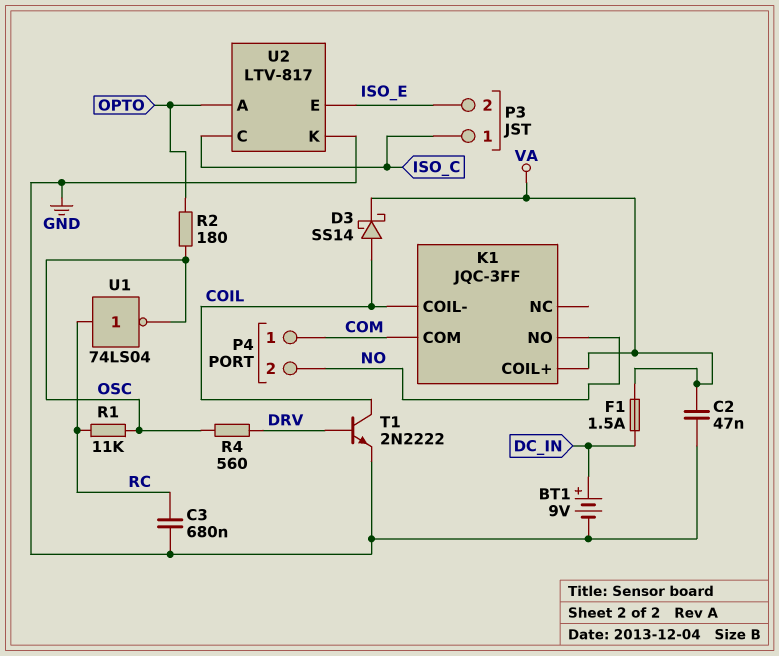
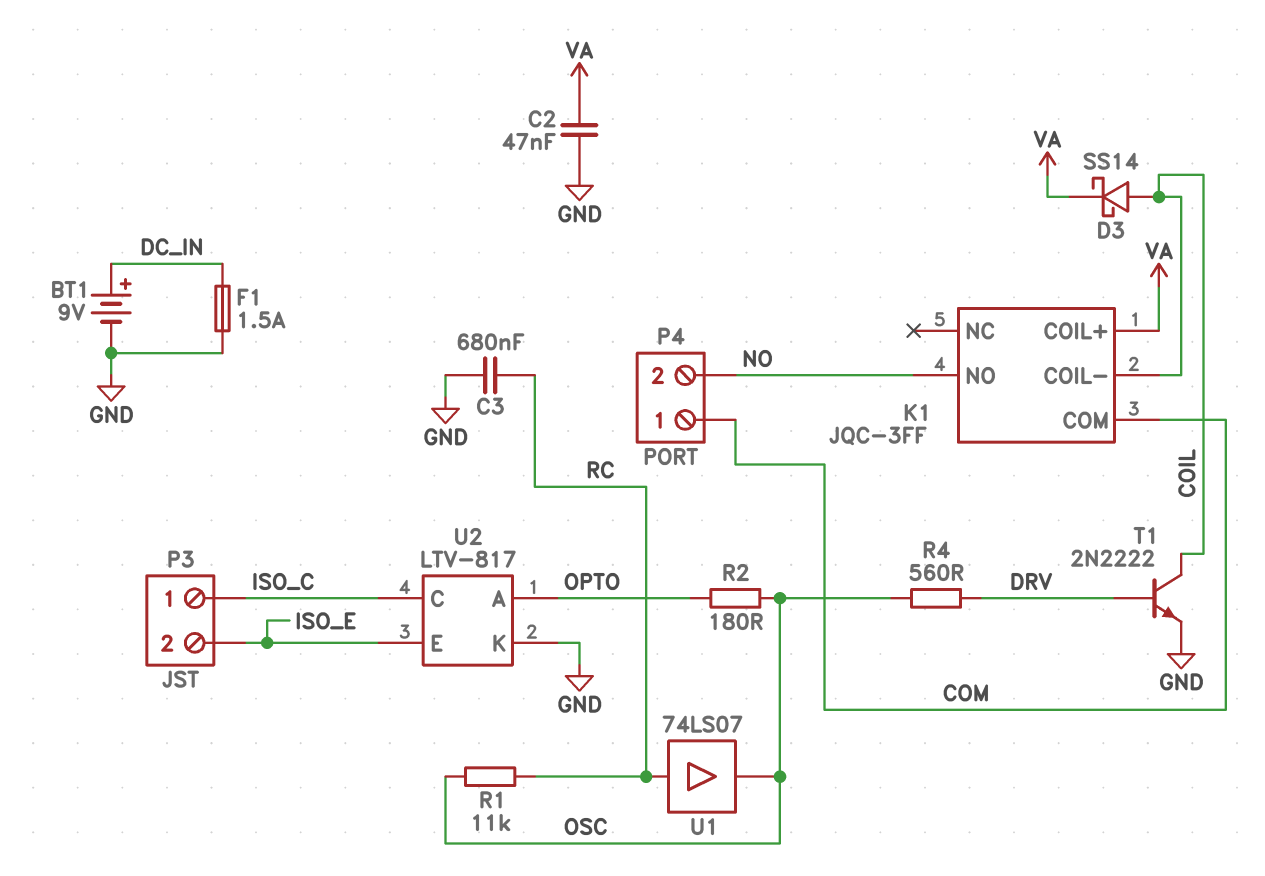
F1: 1.5A (DC_IN, VA) -> 1.5A (DC_IN, GND)
U1: NOT 74LS04 (in RC, out OSC) -> buffer 74LS07 (in RC, out OSC)

